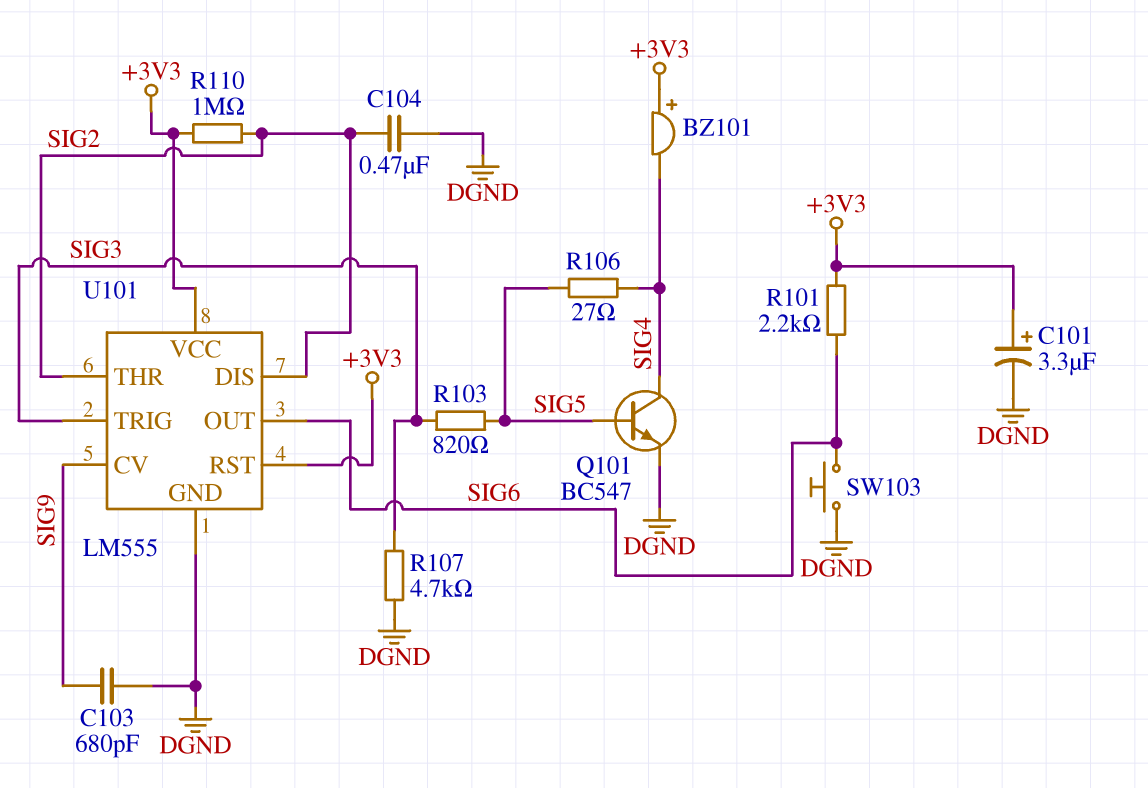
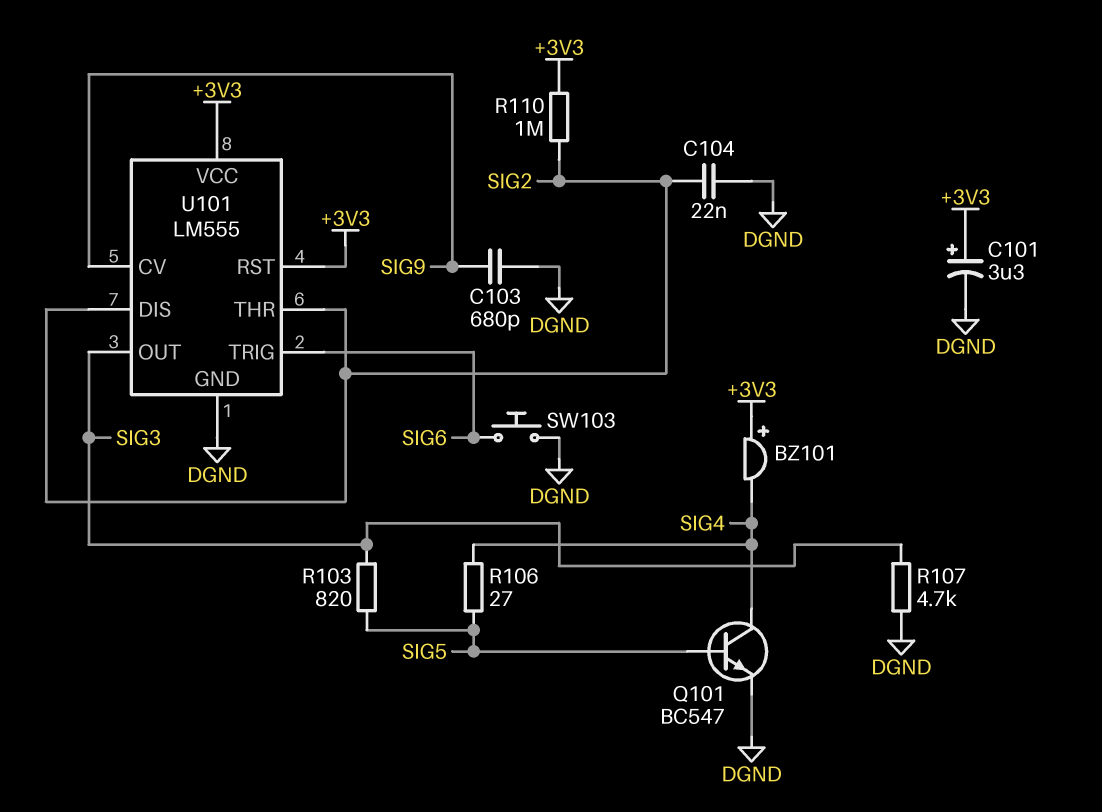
C104: 470nF (DGND, SIG2) -> 22nF (DGND, SIG2)
R101: 2.2k (+3V3, SIG6) -> none
U101 pin OUT: SIG6 -> SIG3
U101 pin TRIG: SIG3 -> SIG6

